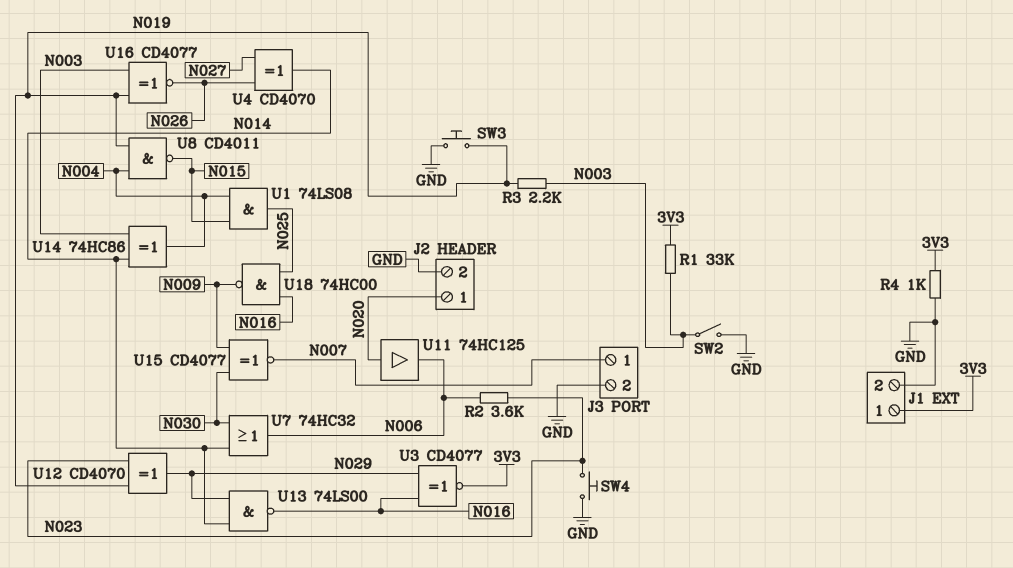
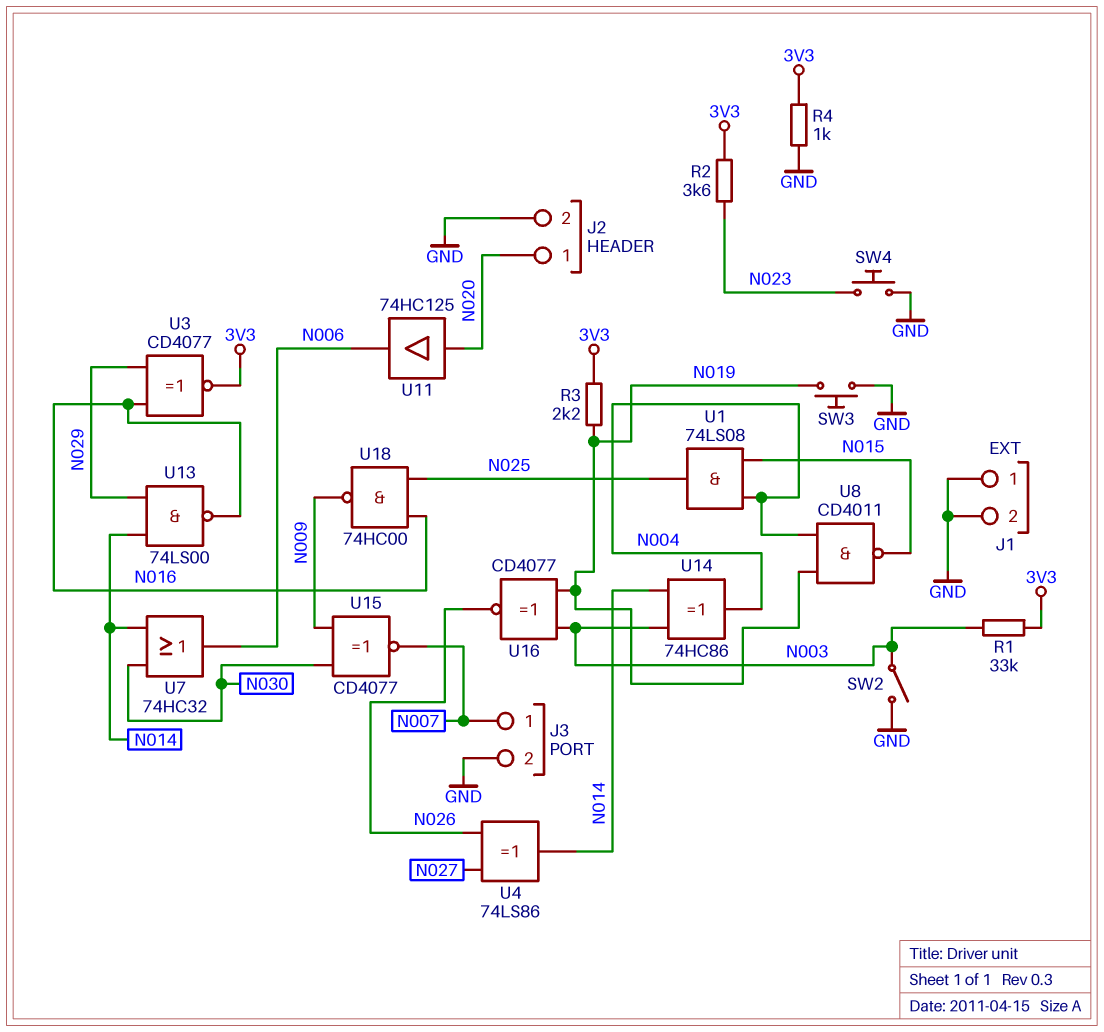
J1 pin 1: 3V3 -> GND
R2: 3.6k (N006, N023) -> 3.6k (3V3, N023)
R3: 2.2k (N003, N019) -> 2.2k (3V3, N019)
U4: XOR CD4070 (in N026, in N027, out N014) -> XOR 74LS86 (in N026, in N027, out N014)
U12: XOR CD4070 (in N019, in N023, out N029) -> none

